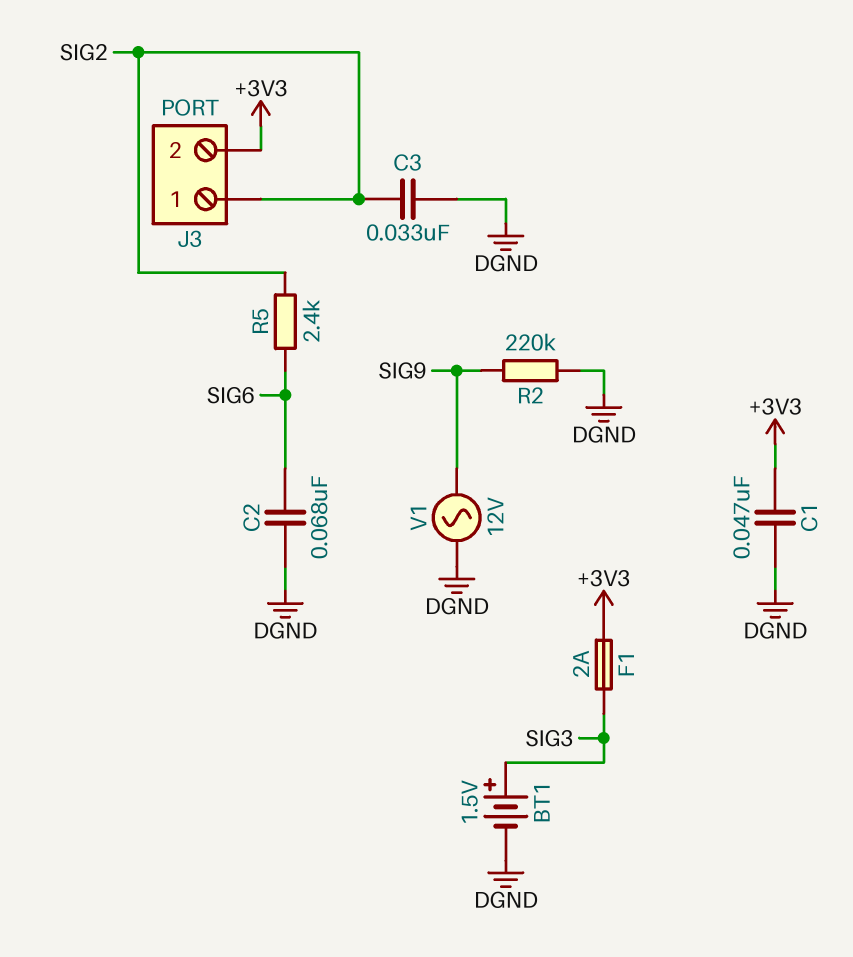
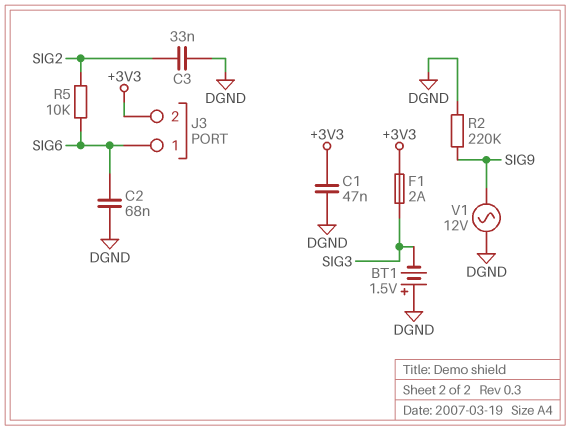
BT1: 1.5V (plus SIG3, minus DGND) -> 1.5V (plus DGND, minus SIG3)
J3 pin 1: SIG2 -> SIG6
R5: 2.4k (SIG2, SIG6) -> 10k (SIG2, SIG6)

